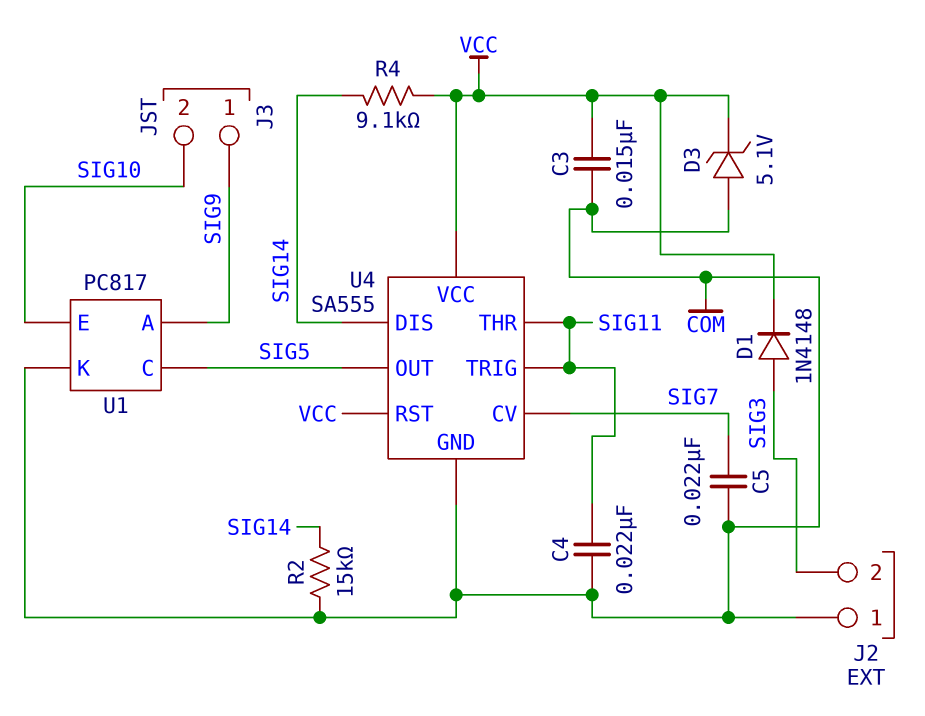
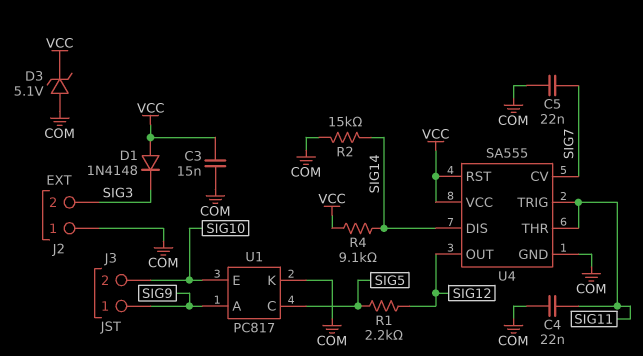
D1: diode 1N4148 (A SIG3, K VCC) -> diode 1N4148 (A VCC, K SIG3)
R1: none -> 2.2k (SIG5, SIG12)
U4 pin OUT: SIG5 -> SIG12

